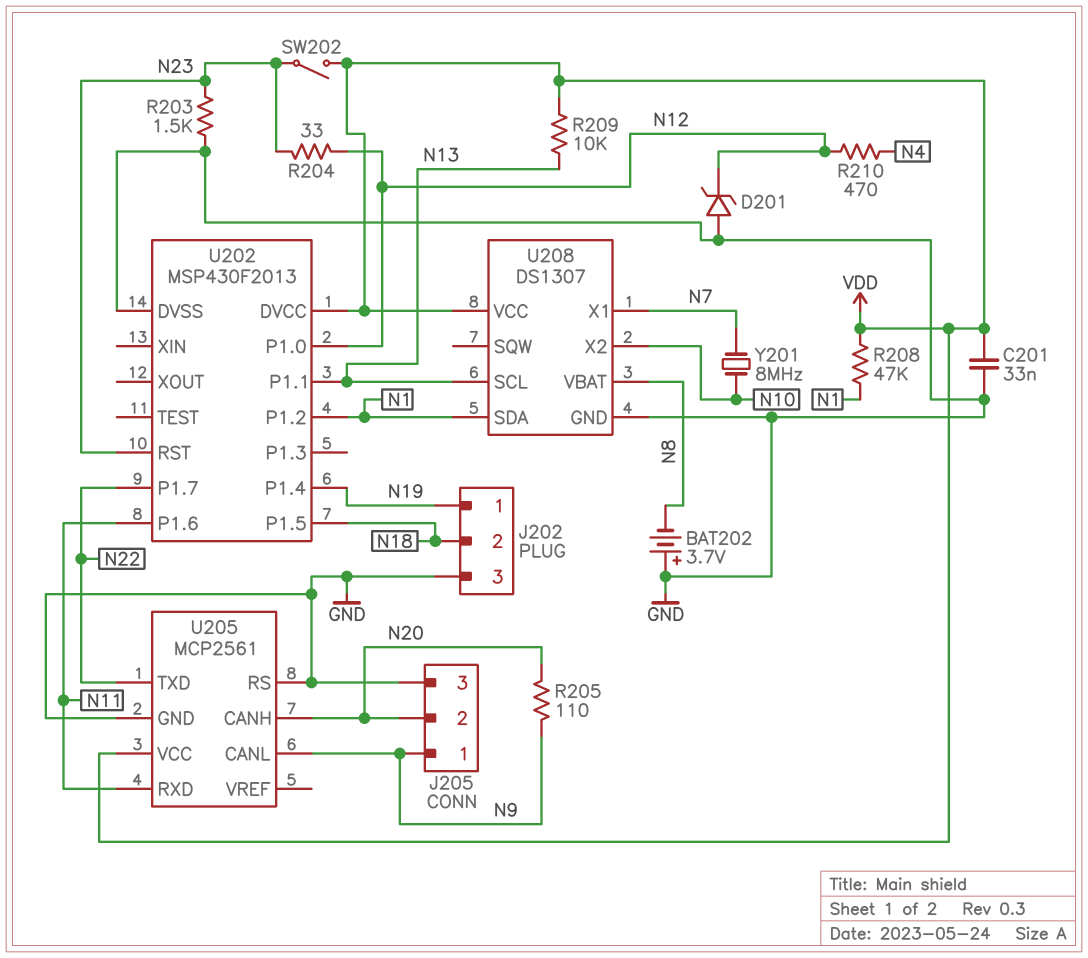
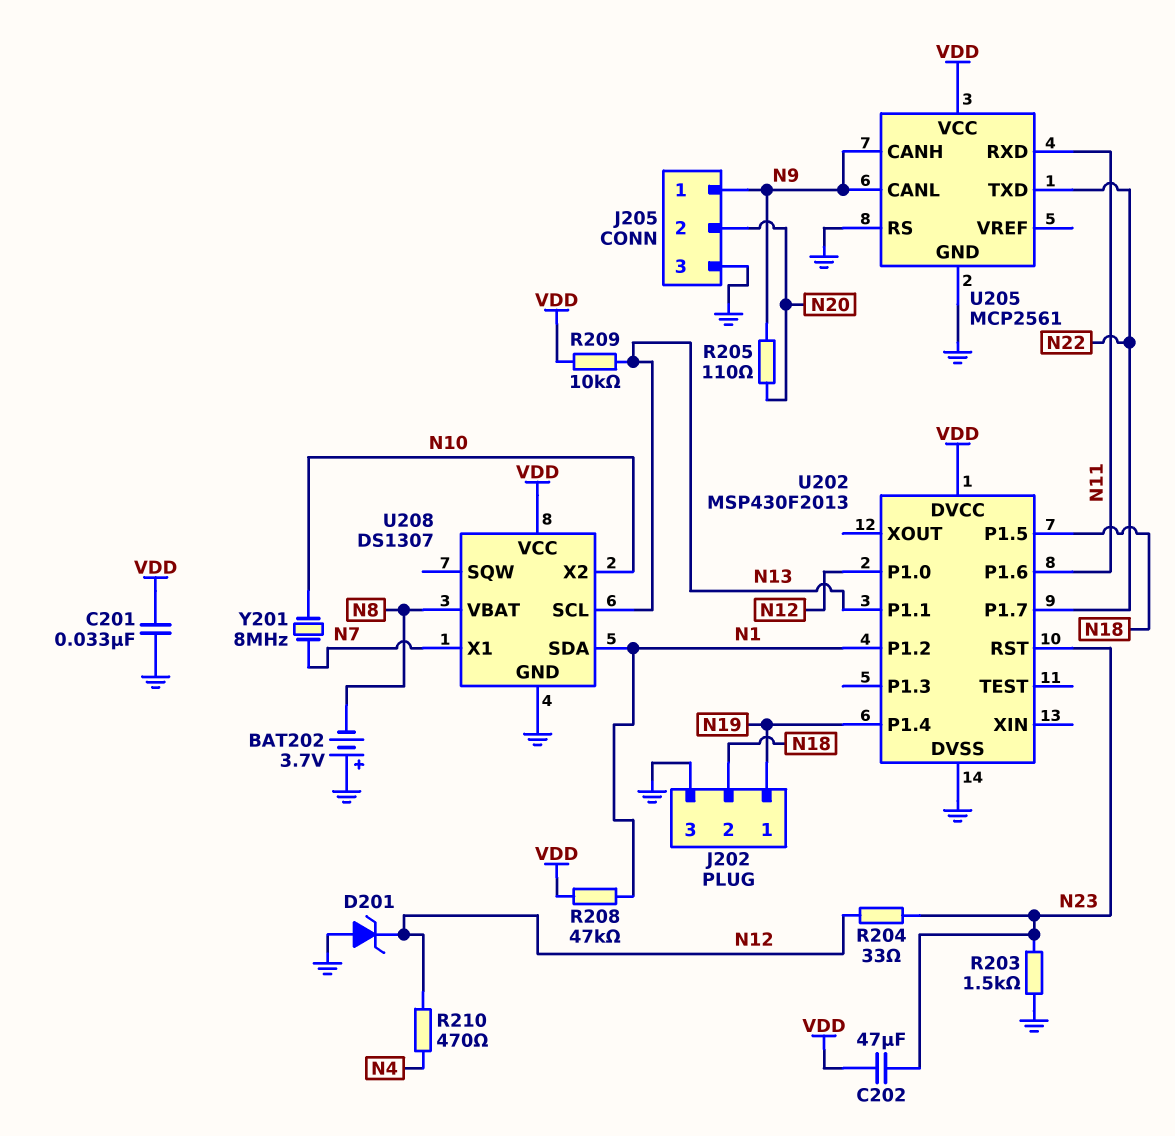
C202: none -> 47uF (N23, VDD)
SW202: switch (N23, VDD) -> none
U205 pin CANH: N20 -> N9

